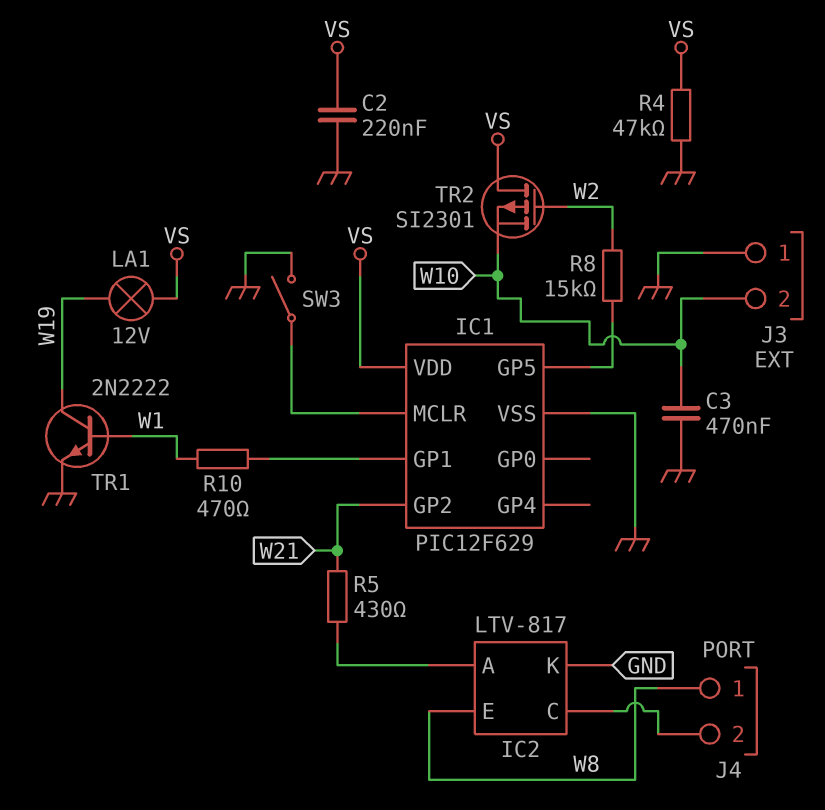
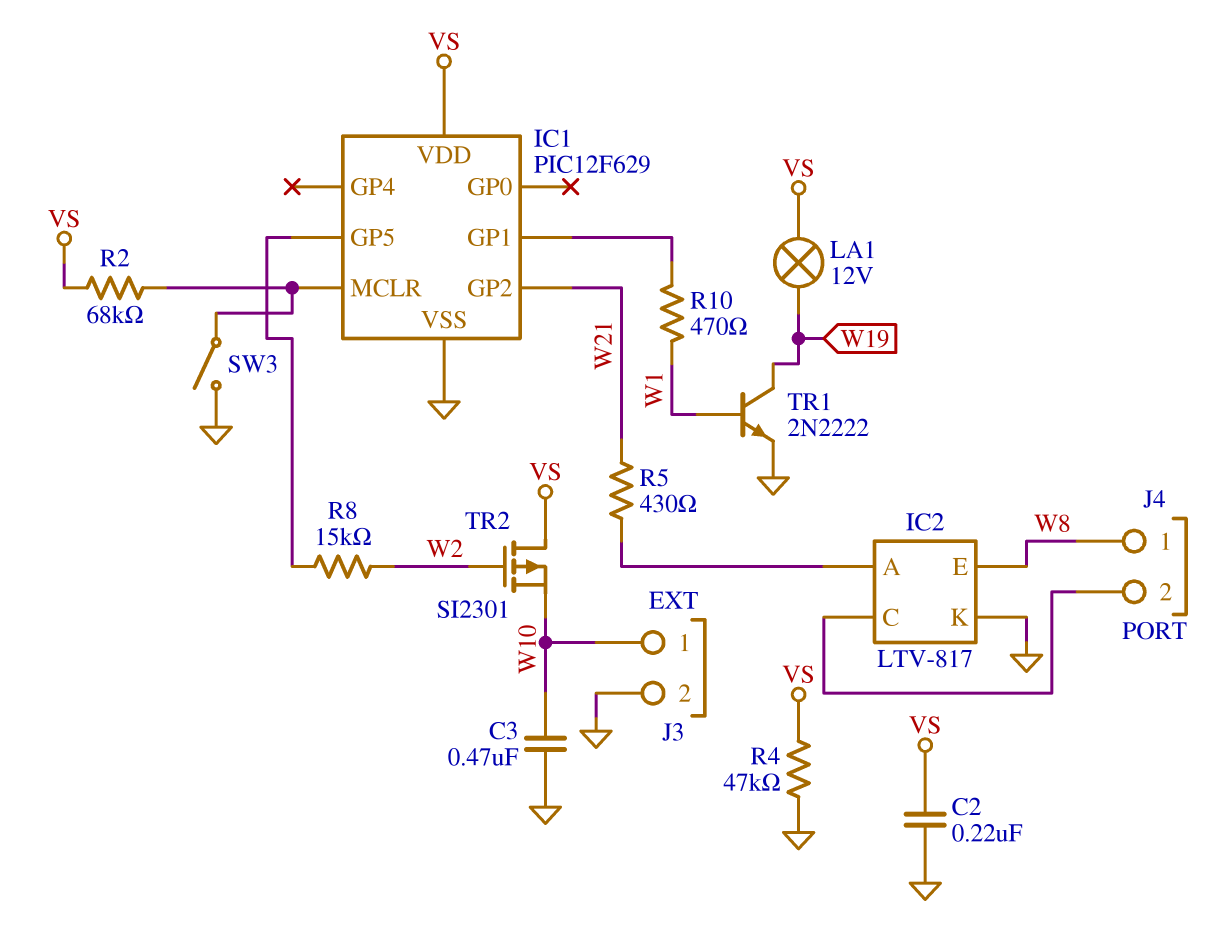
J3 pin 1: GND -> W10
J3 pin 2: W10 -> GND
R2: none -> 68k (IC1/MCLR, VS)

